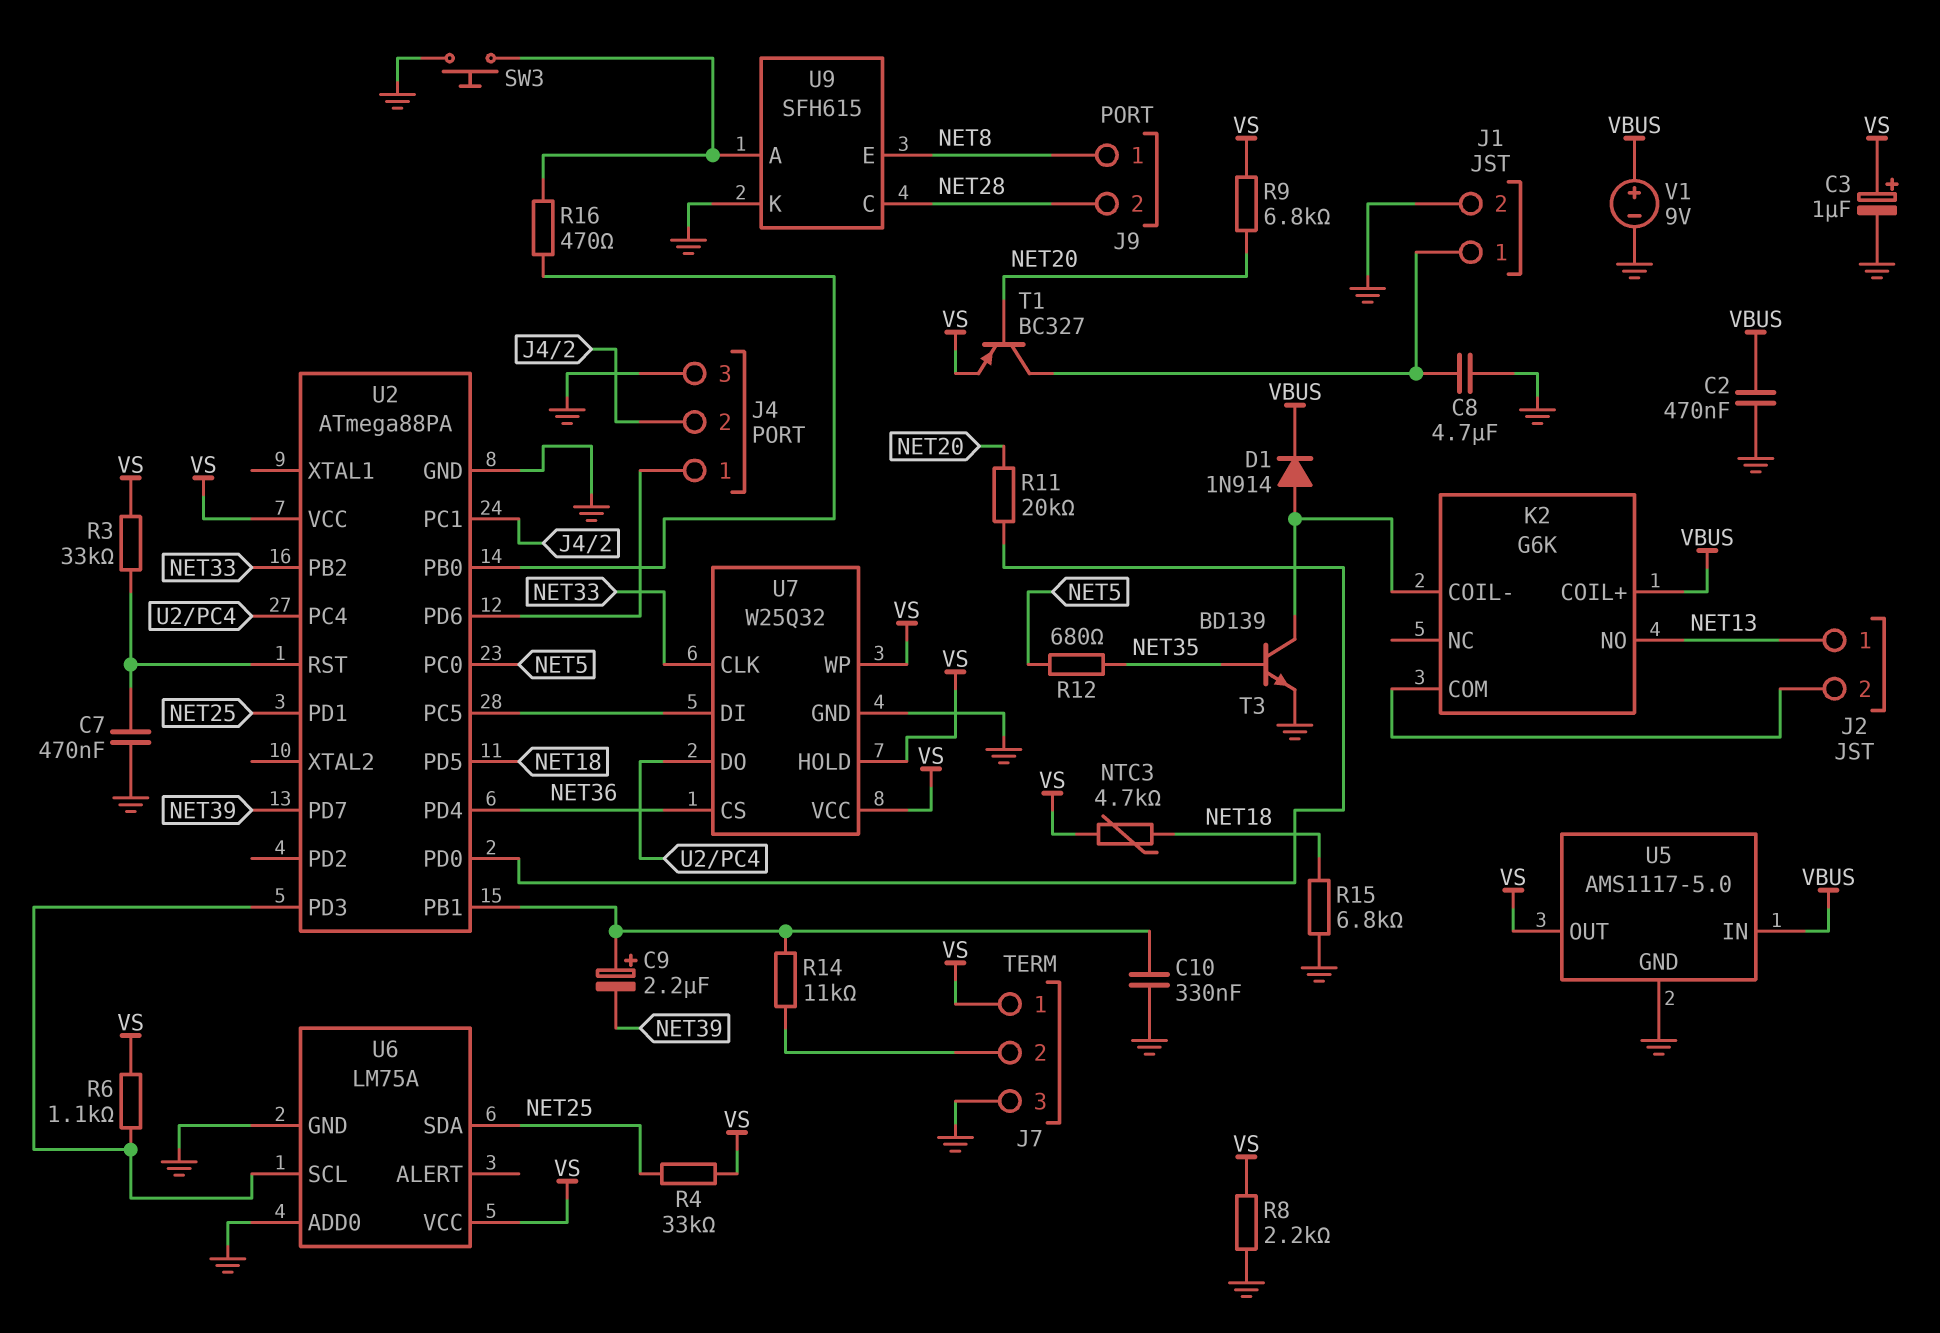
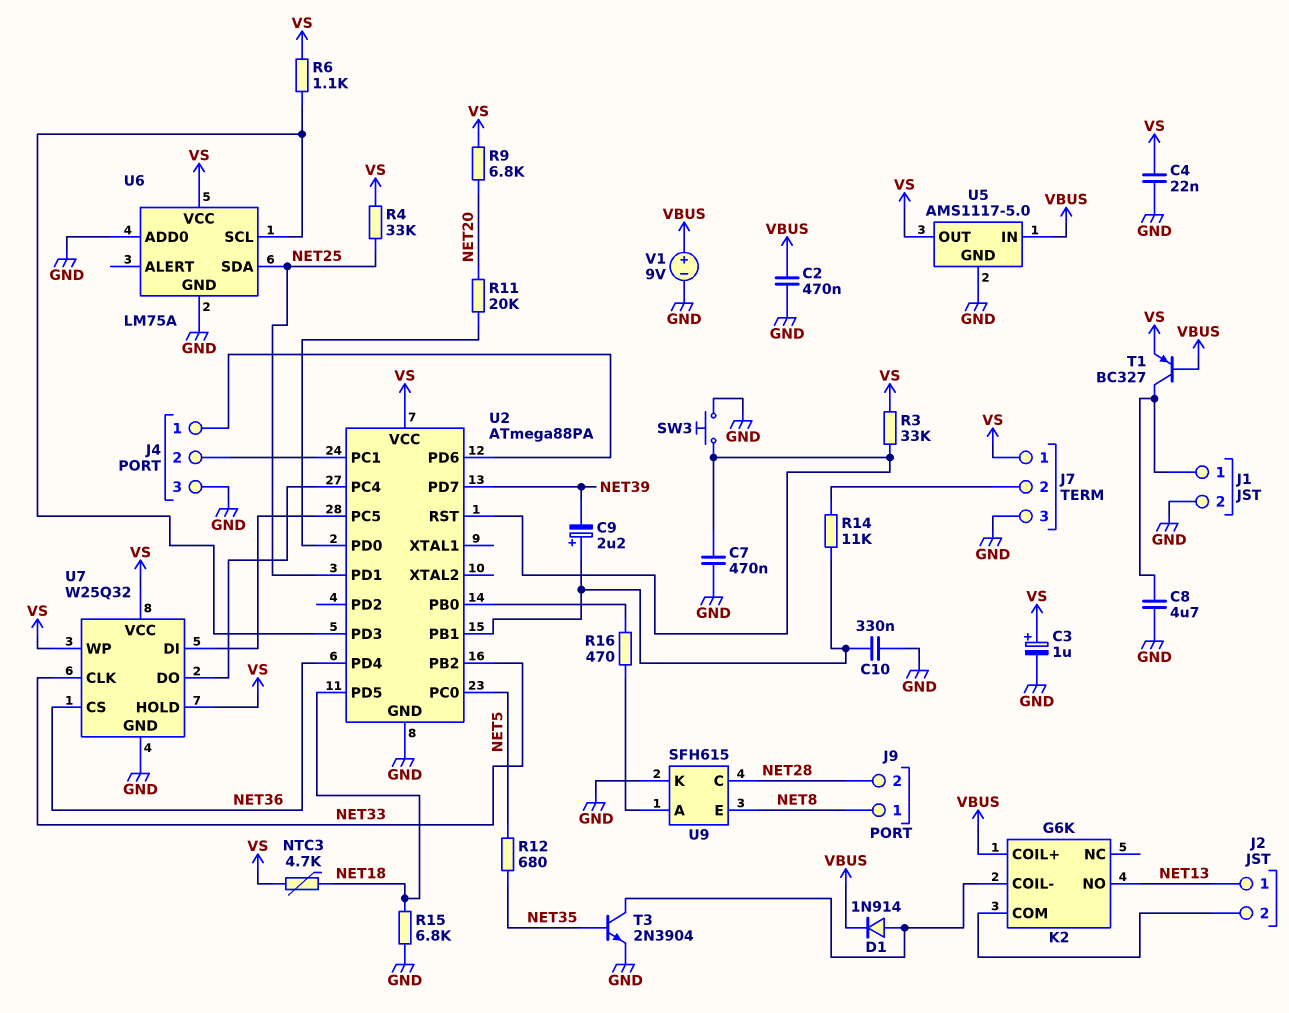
C4: none -> 22nF (GND, VS)
R8: 2.2k (GND, VS) -> none
SW3: button (GND, U9/A) -> button (GND, U2/RST)
T1: PNP BC327 (B NET20, C J1/1, E VS) -> PNP BC327 (B VBUS, C J1/1, E VS)
T3: NPN BD139 (B NET35, C K2/COIL-, E GND) -> NPN 2N3904 (B NET35, C K2/COIL-, E GND)

